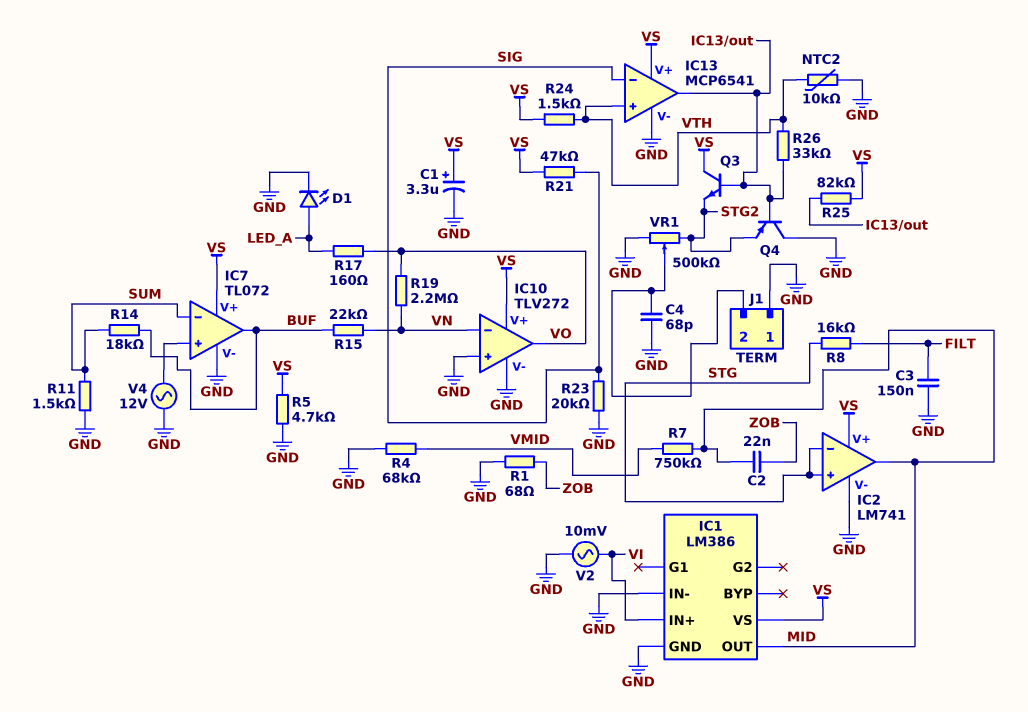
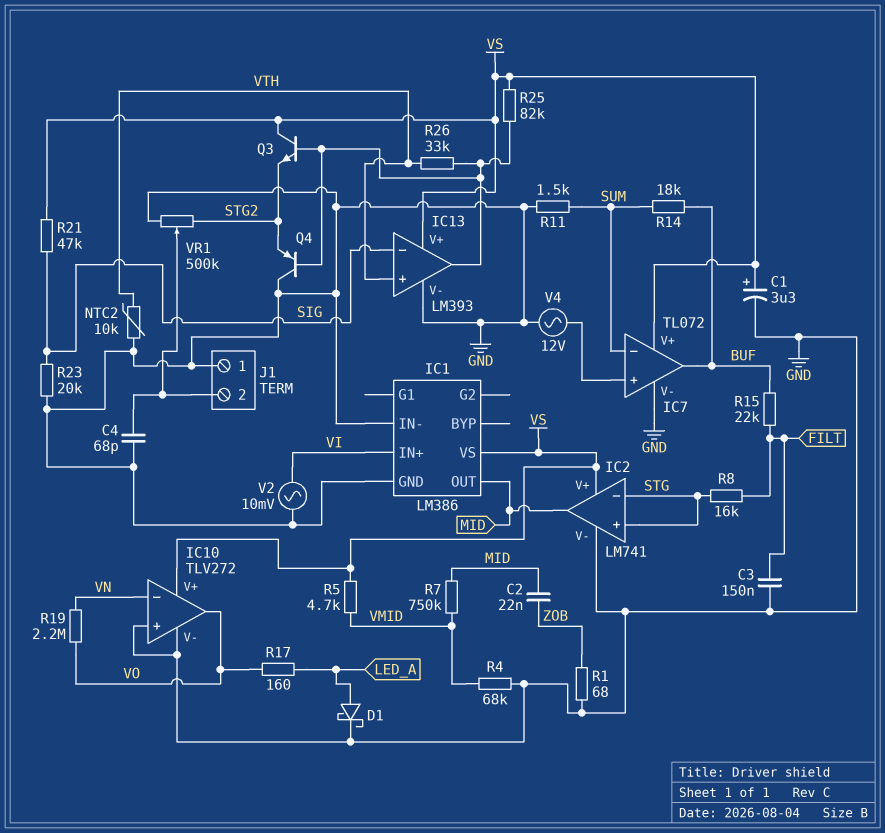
D1: LED (A LED_A, K GND) -> schottky (A LED_A, K GND)
IC13: MCP6541 -> LM393
R5: 4.7k (GND, VS) -> 4.7k (VMID, VS)
R15: 22k (BUF, VN) -> 22k (BUF, FILT)
R24: 1.5k (VS, VTH) -> none

